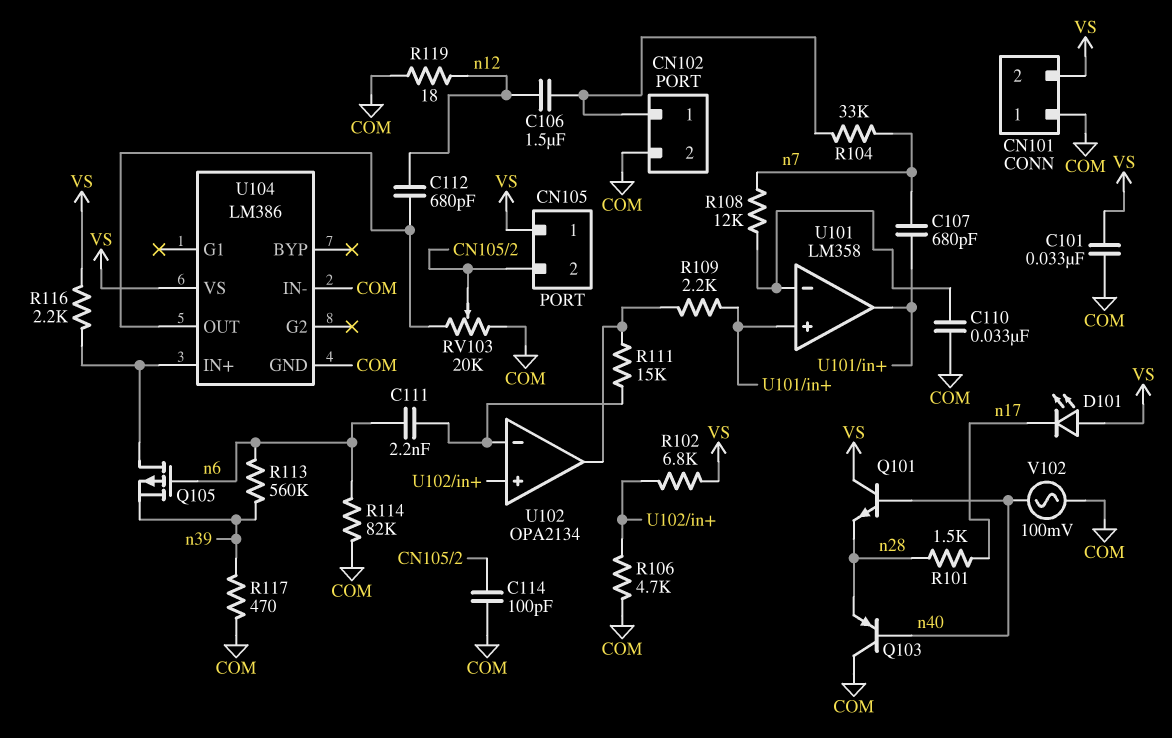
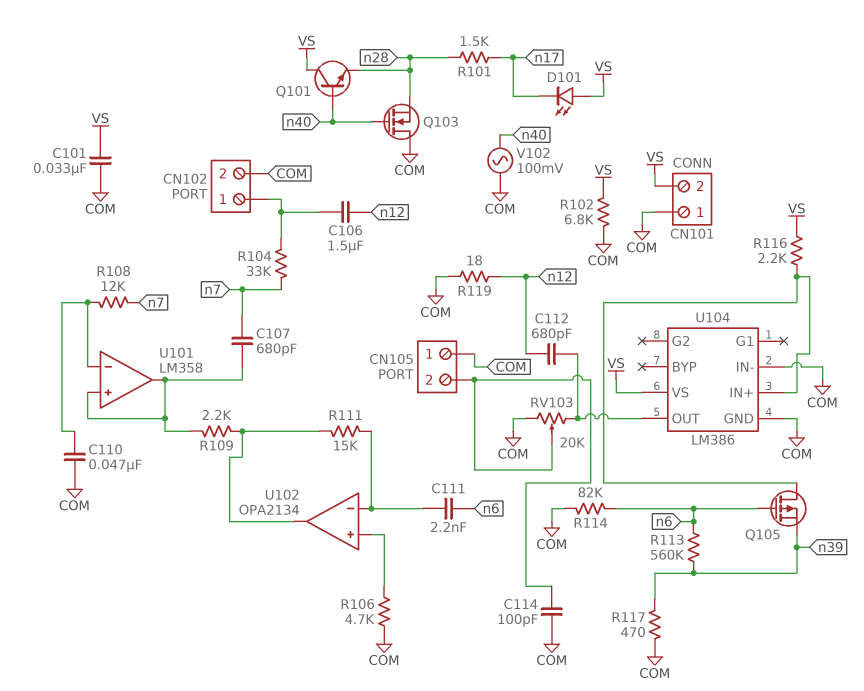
C110: 33nF (COM, U101/in-) -> 47nF (COM, U101/in-)
CN105 pin 1: VS -> COM
Q103: PNP (B n40, C COM, E n28) -> NMOS (G n40, D COM, S n28)
R102: 6.8k (U102/in+, VS) -> 6.8k (COM, VS)

